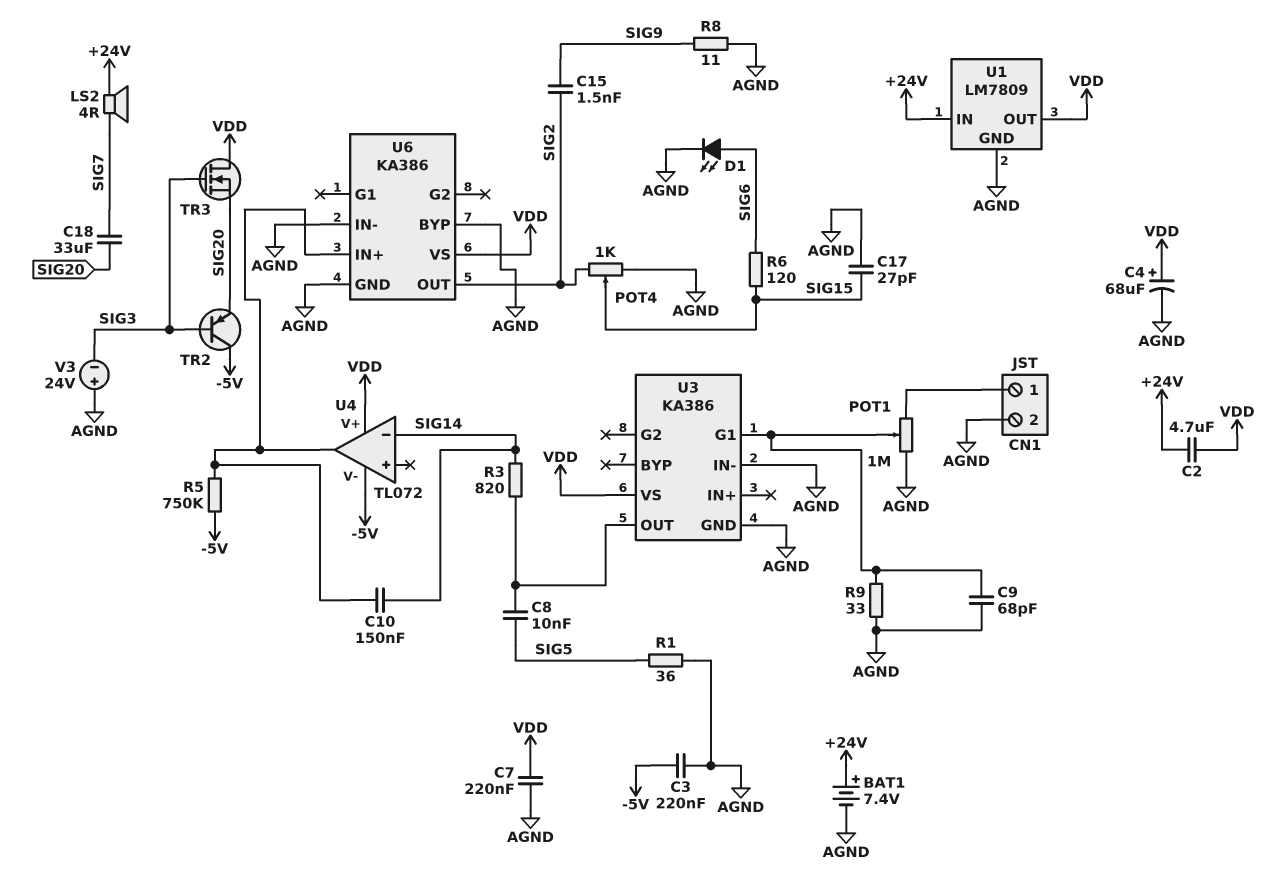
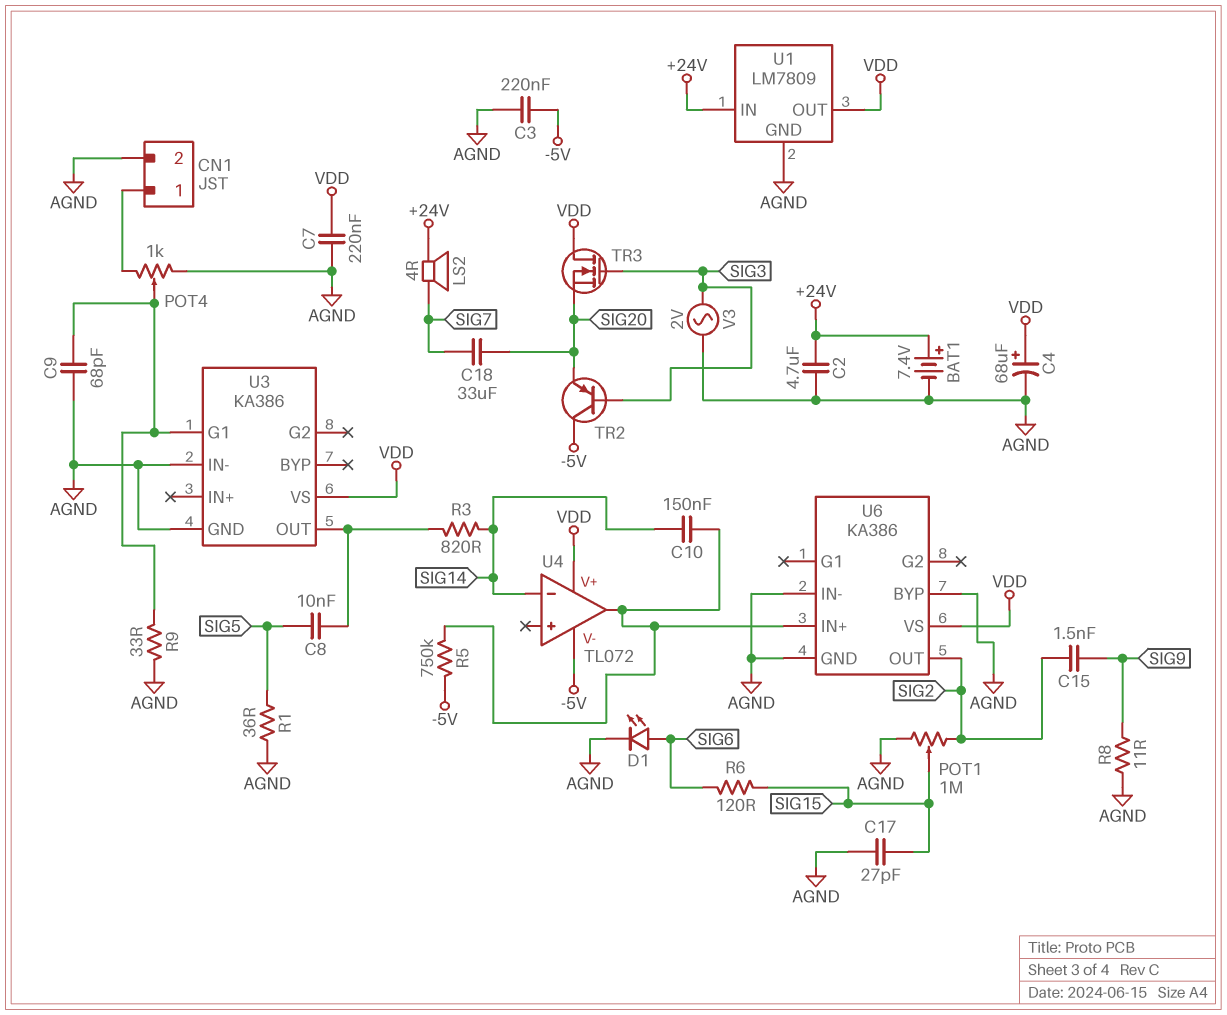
C2: 4.7uF (+24V, VDD) -> 4.7uF (+24V, AGND)
POT1: 1M (AGND, CN1/1, wiper U3/G1) -> 1M (AGND, SIG2, wiper SIG15)
POT4: 1k (AGND, SIG2, wiper SIG15) -> 1k (AGND, CN1/1, wiper U3/G1)
V3: 24V (plus AGND, minus SIG3) -> AC 2V (AGND, SIG3)

